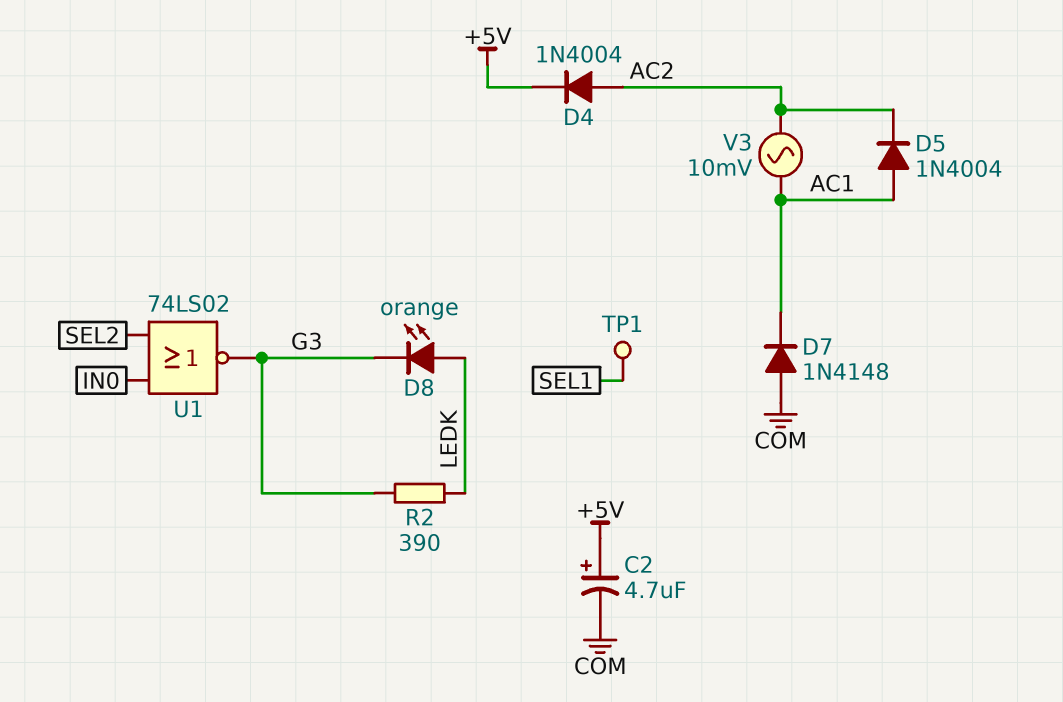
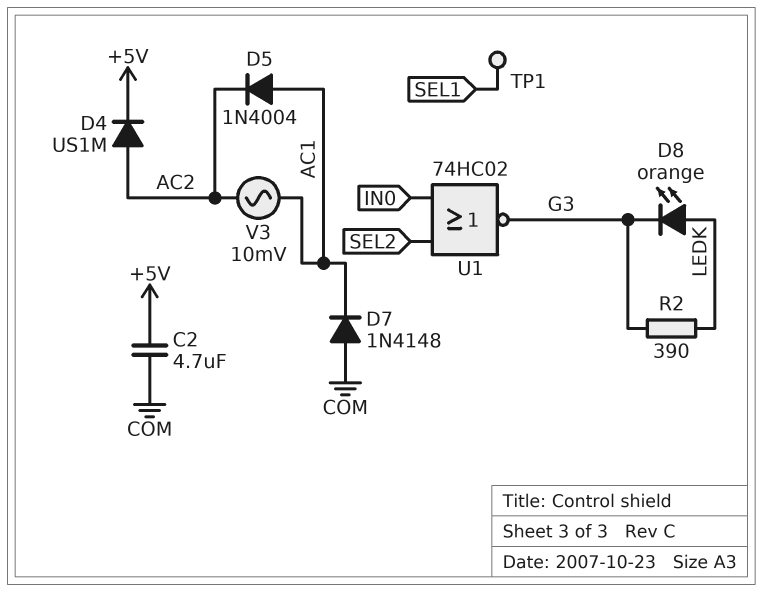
C2: 4.7uF (plus +5V, minus COM) -> 4.7uF (+5V, COM)
D4: diode 1N4004 (A AC2, K +5V) -> diode US1M (A AC2, K +5V)
U1: NOR 74LS02 (in IN0, in SEL2, out G3) -> NOR 74HC02 (in IN0, in SEL2, out G3)

